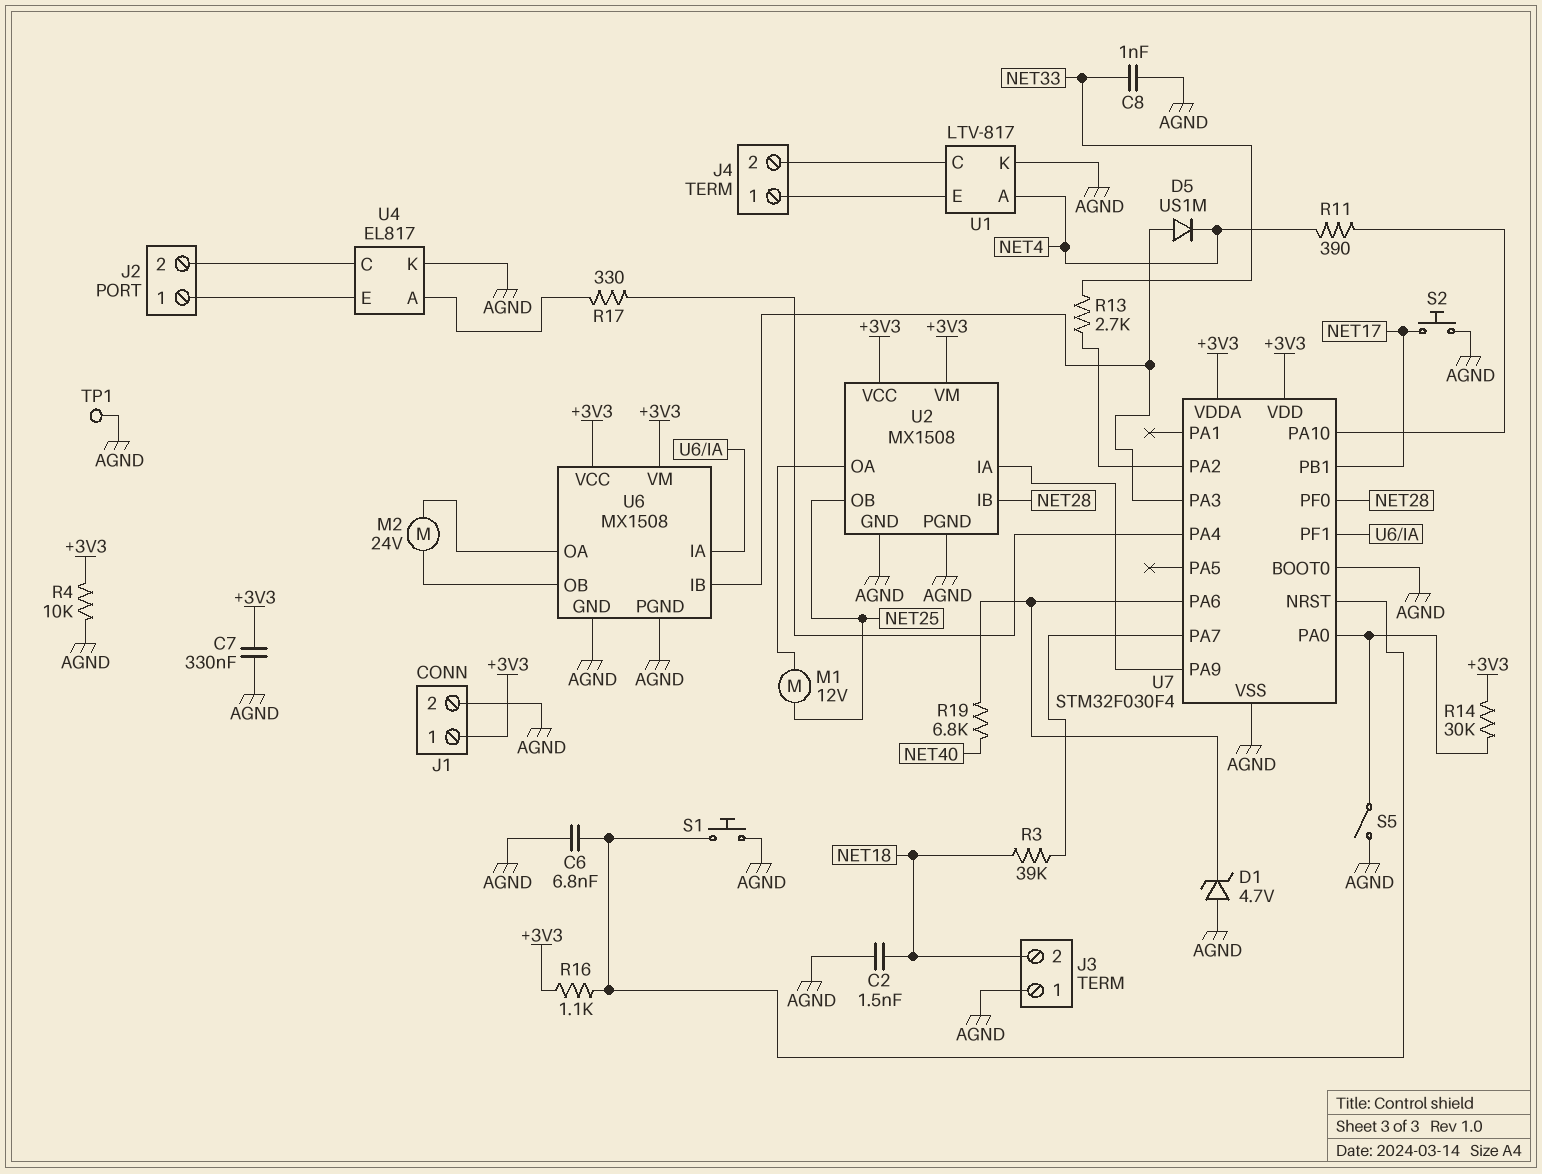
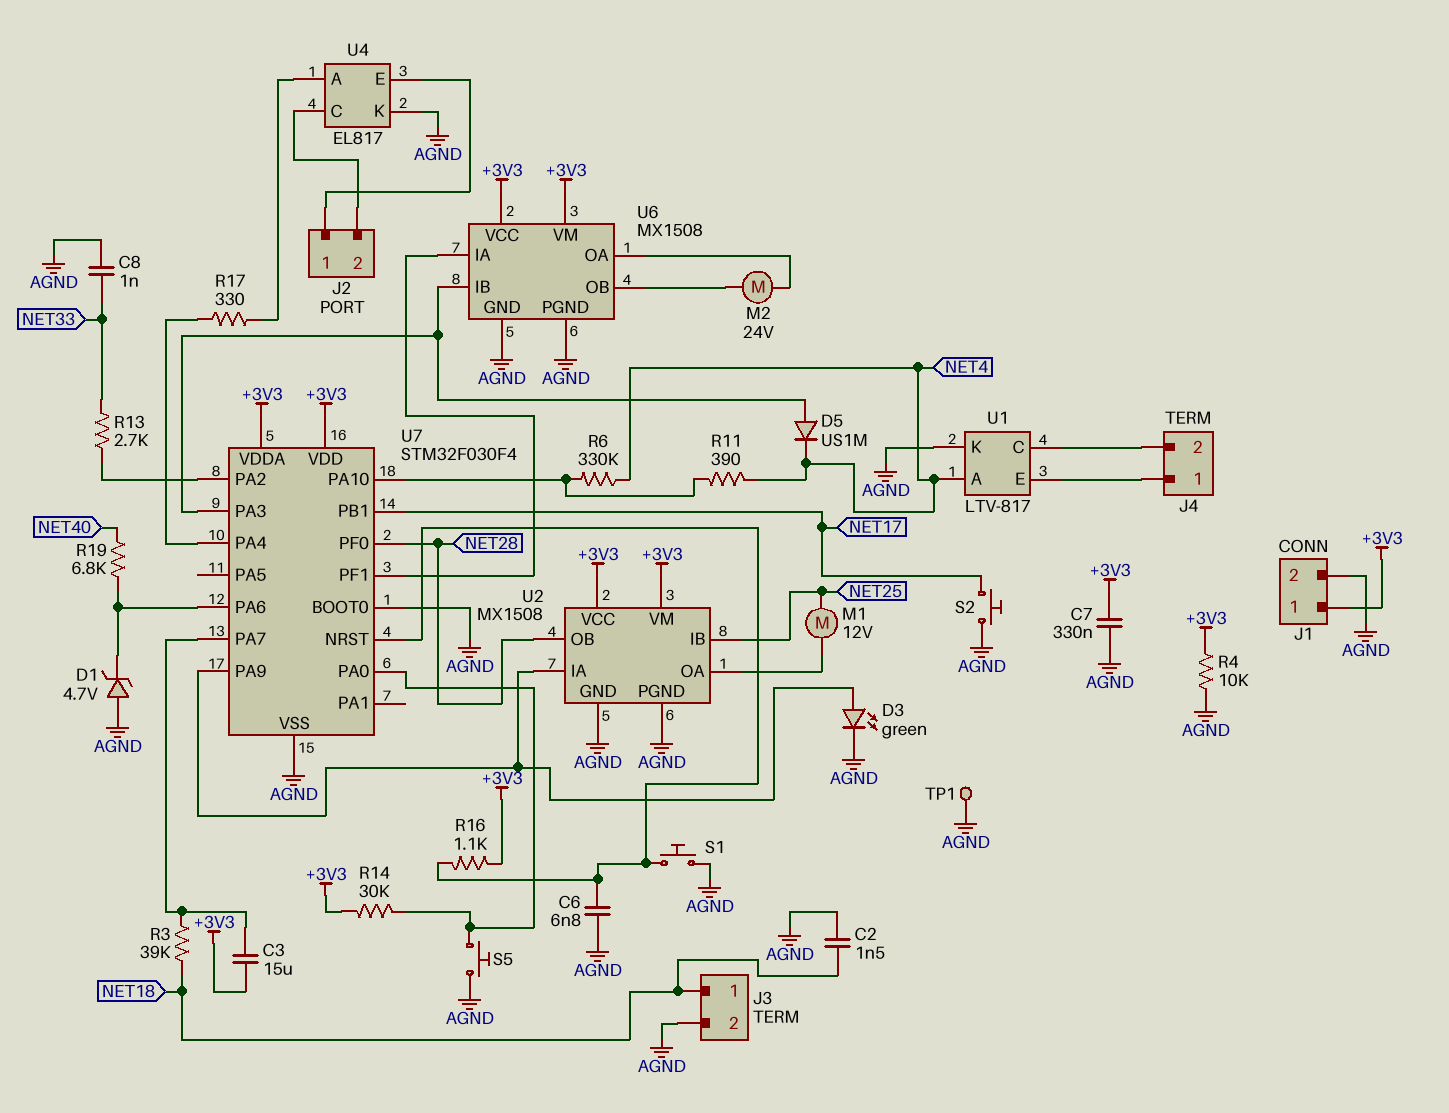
C3: none -> 15uF (+3V3, U7/PA7)
D3: none -> LED green (A U2/IA, K AGND)
J3 pin 1: AGND -> NET18
J3 pin 2: NET18 -> AGND
R6: none -> 330k (NET4, U7/PA10)
S5: switch (AGND, U7/PA0) -> button (AGND, U7/PA0)
U2 pin IB: NET28 -> NET25
U2 pin OB: NET25 -> NET28

